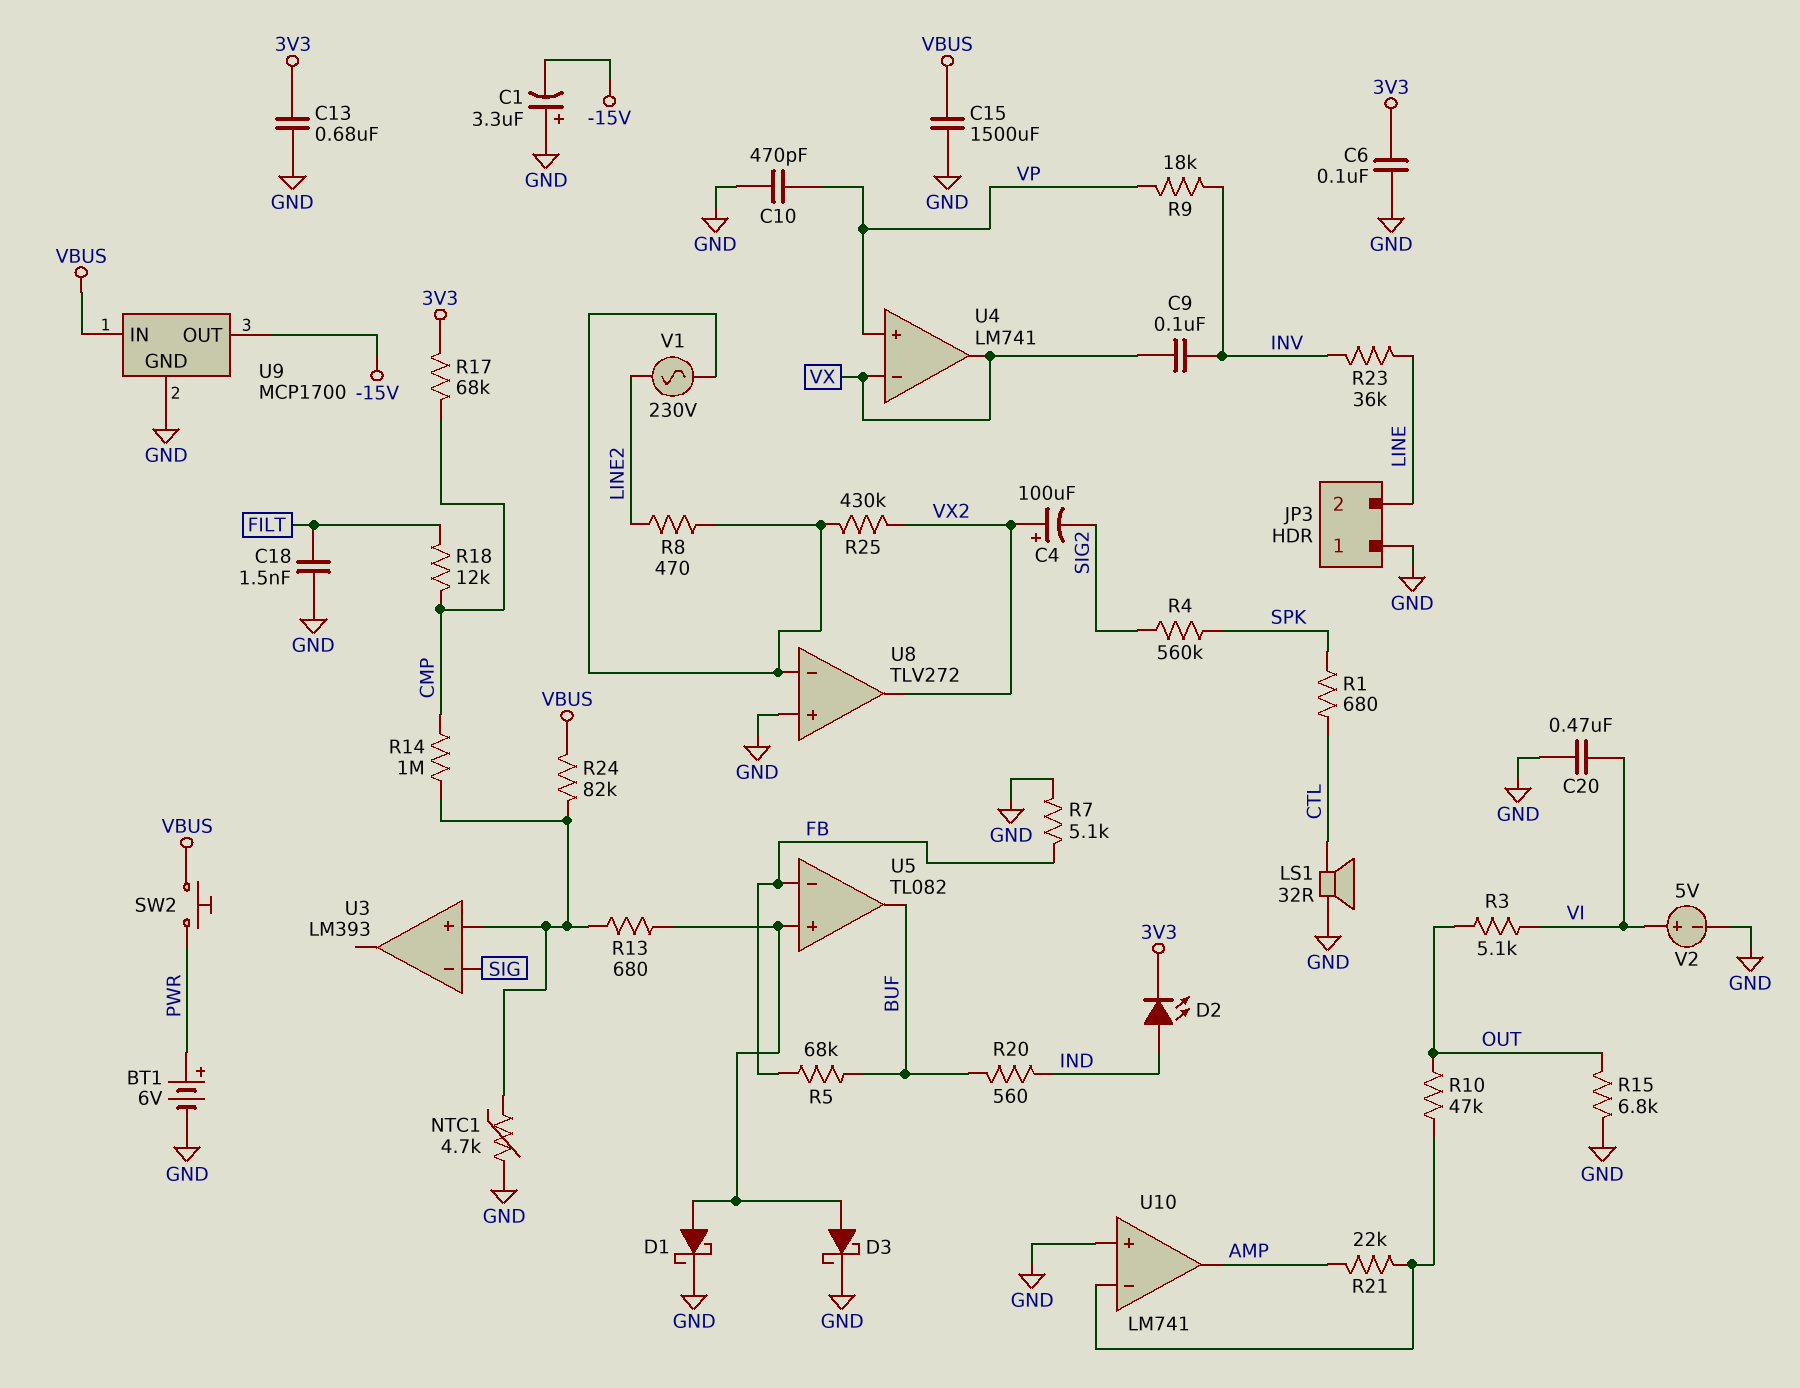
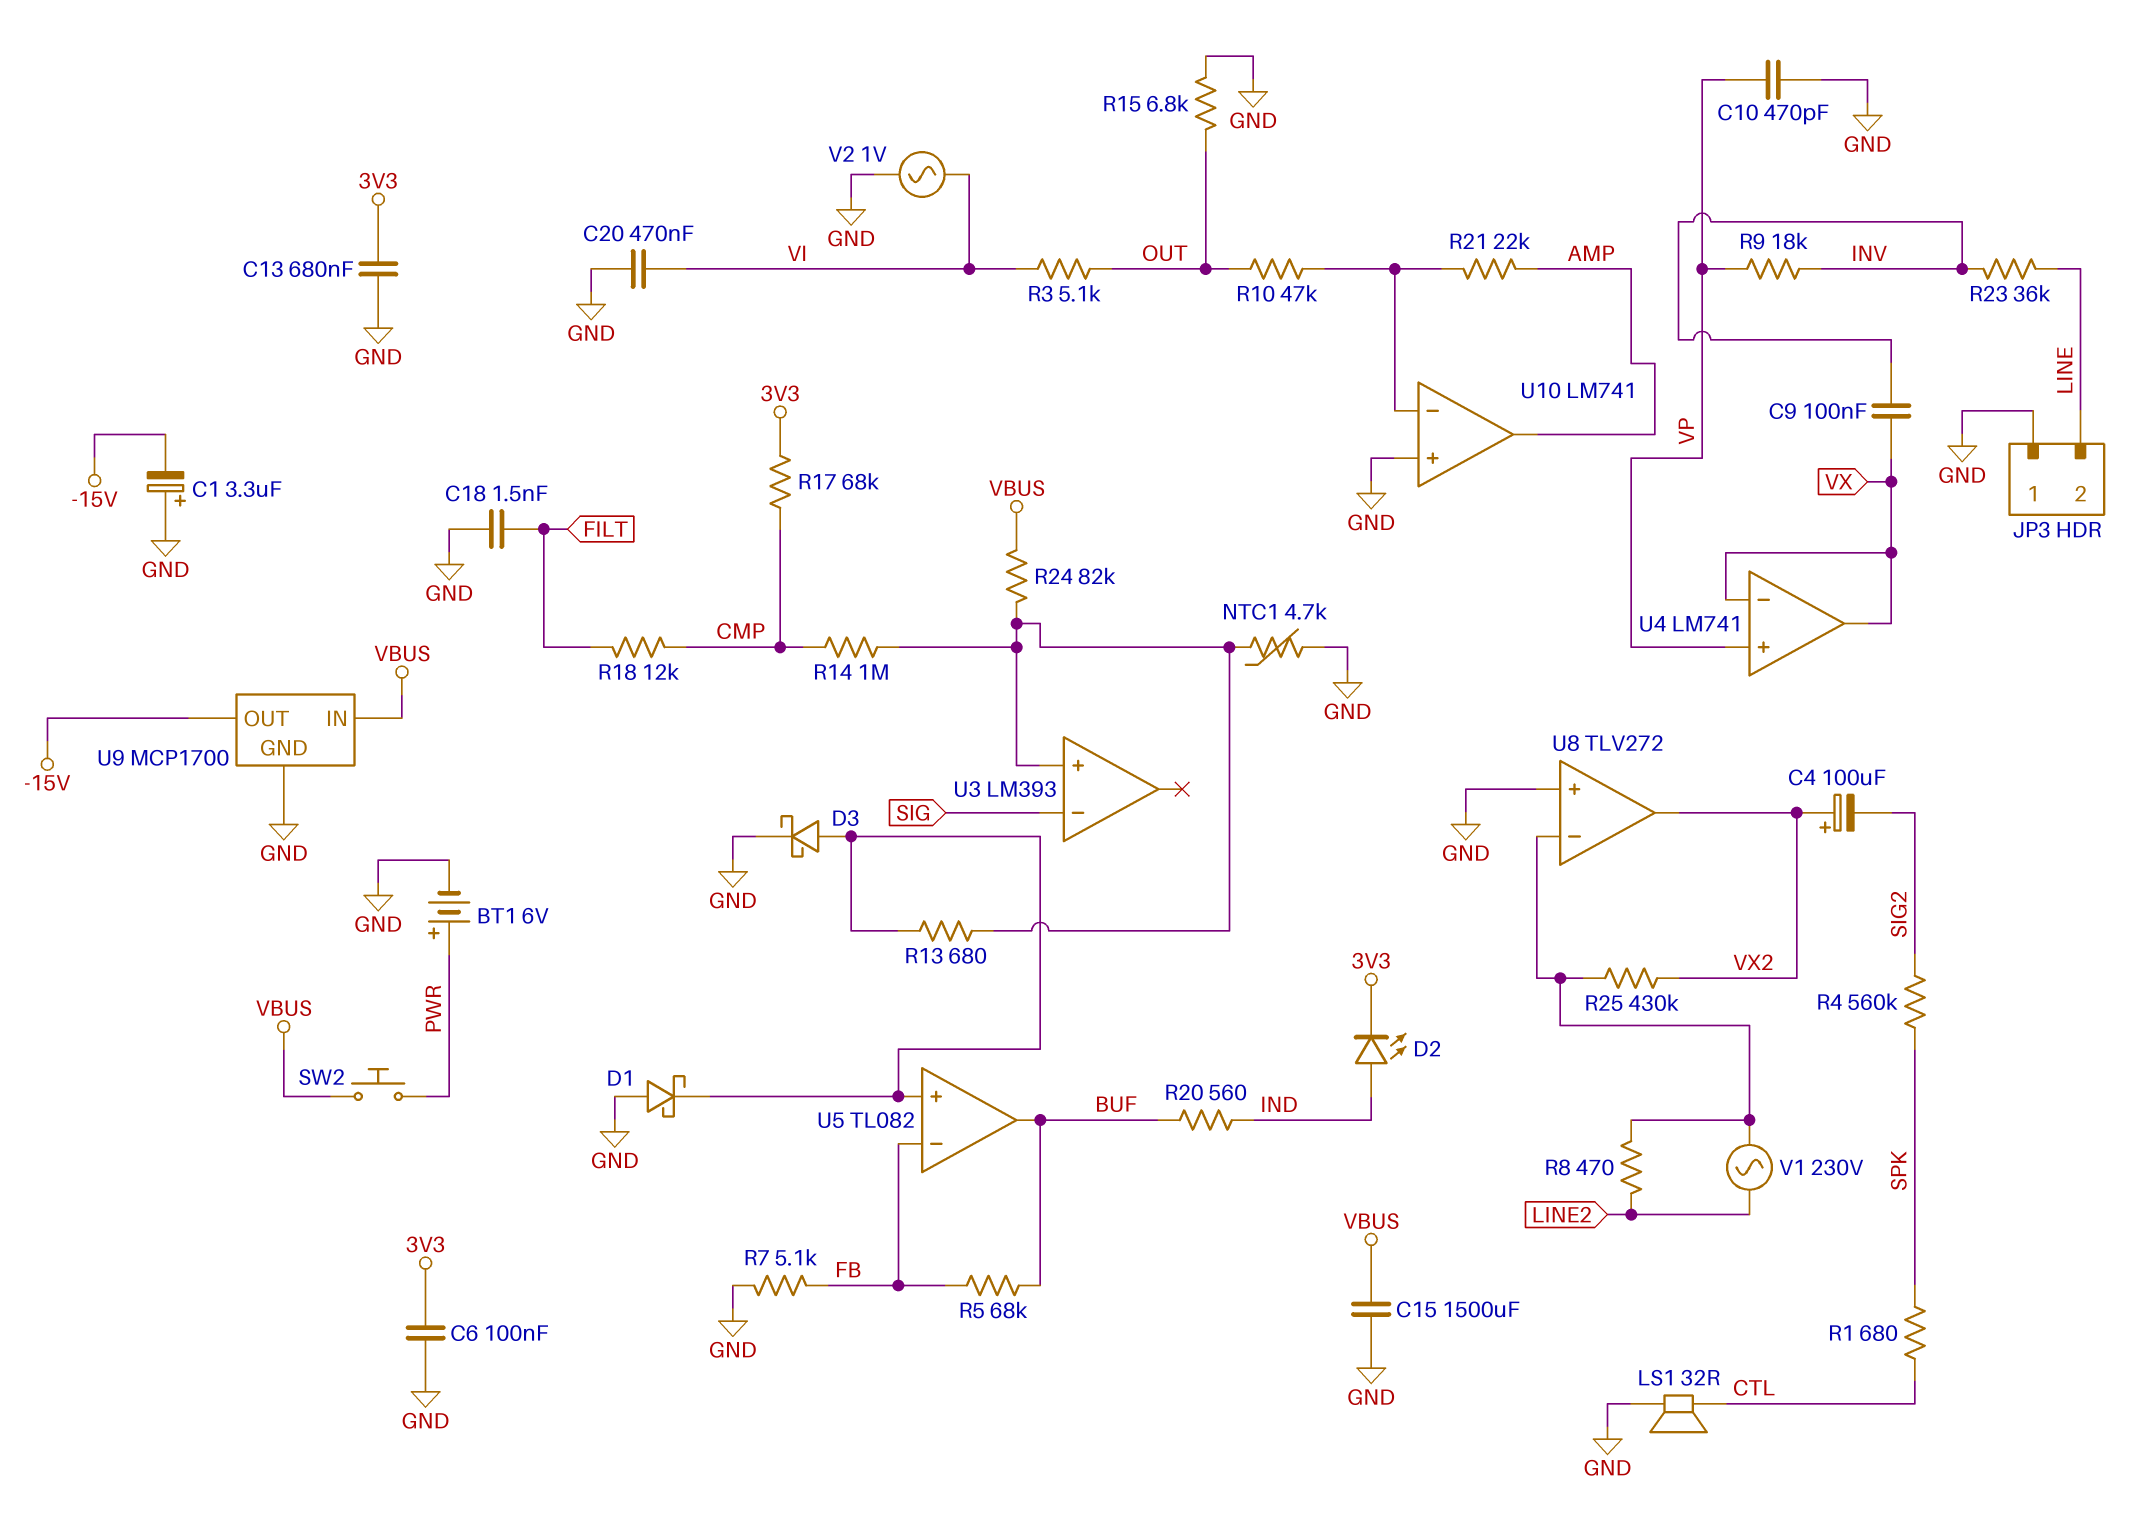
D1: schottky (A U5/in+, K GND) -> schottky (A GND, K U5/in+)
V2: 5V (plus VI, minus GND) -> AC 1V (GND, VI)

